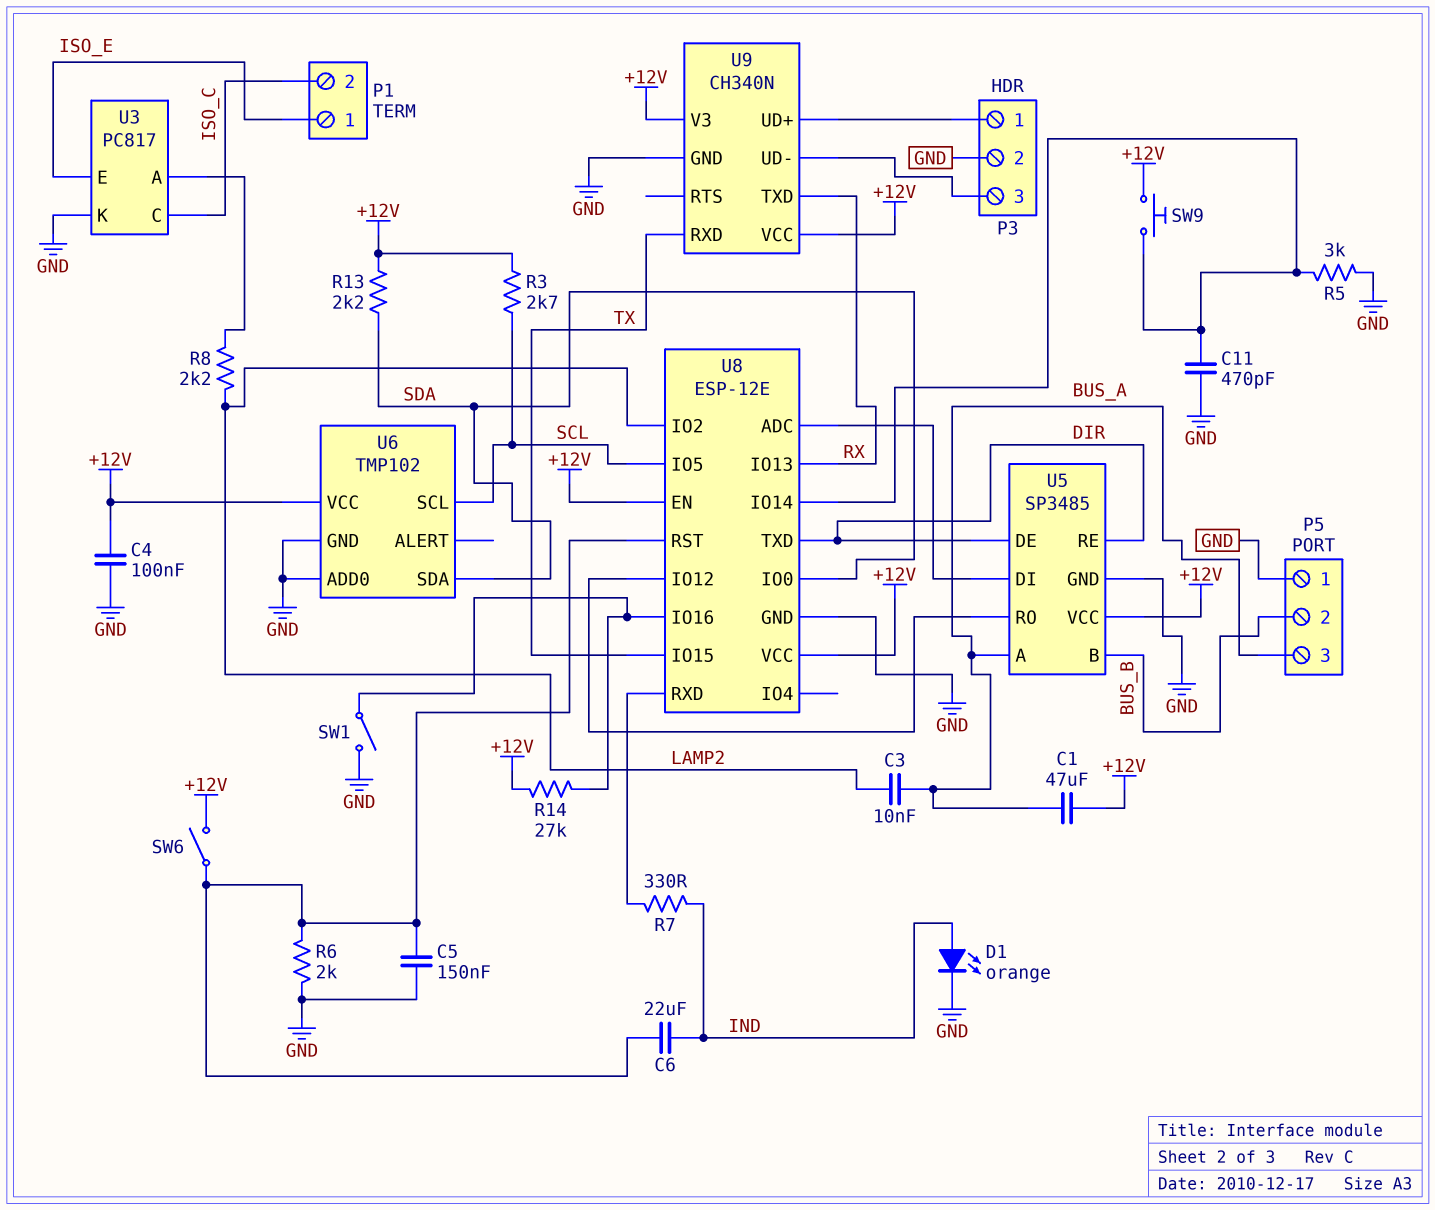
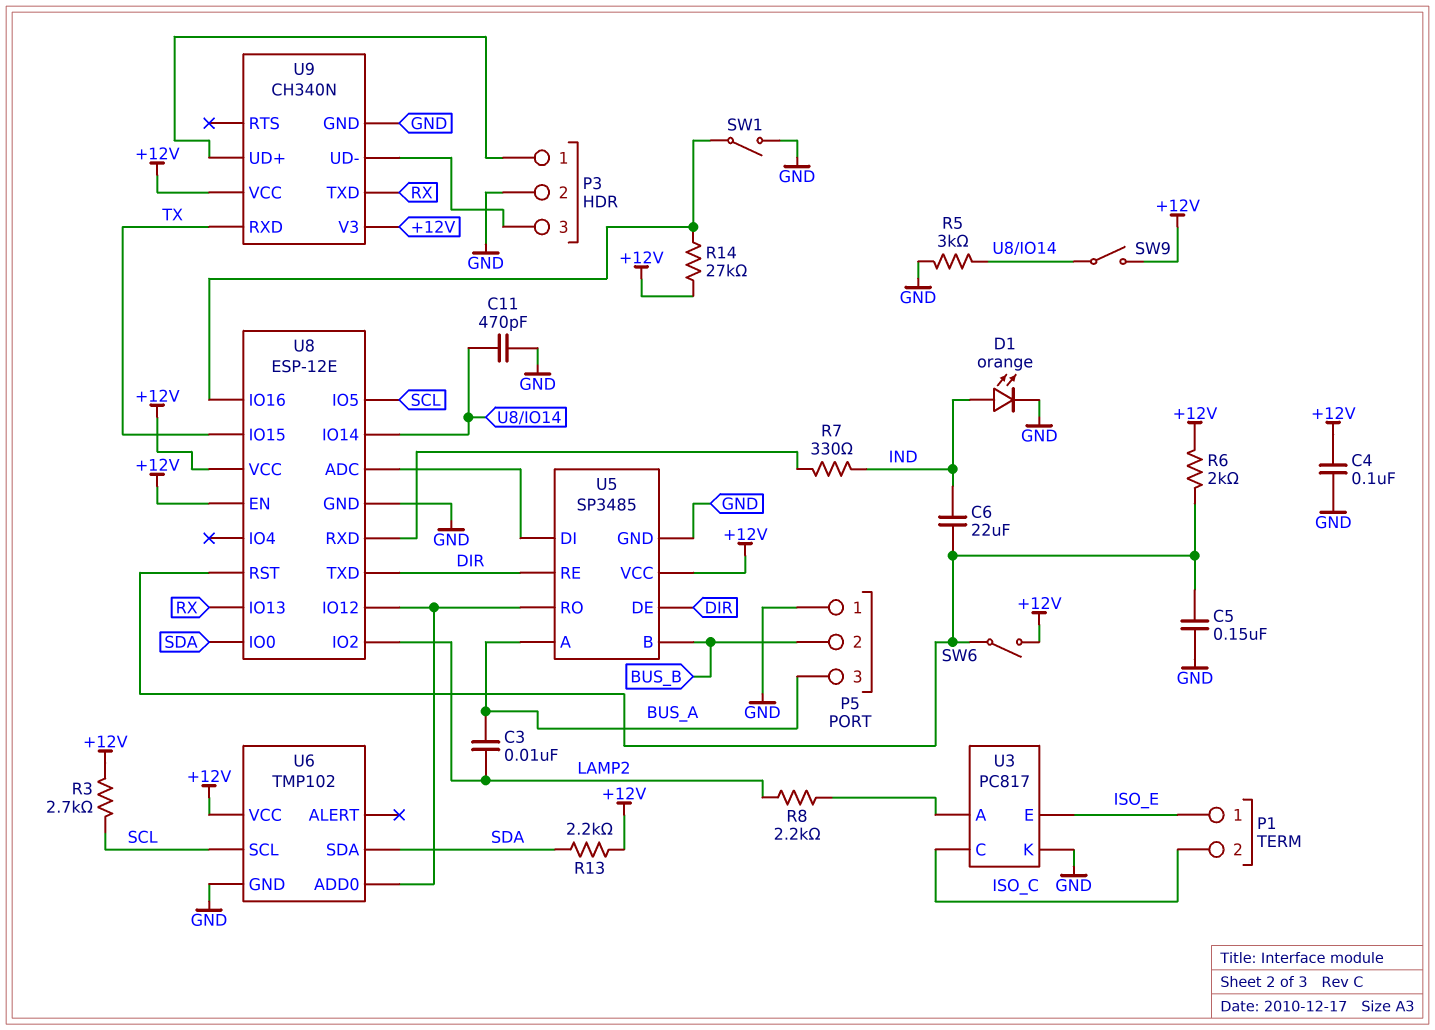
C1: 47uF (+12V, BUS_A) -> none
R6: 2k (GND, U8/RST) -> 2k (+12V, U8/RST)
SW9: button (+12V, U8/IO14) -> switch (+12V, U8/IO14)
U6 pin ADD0: GND -> U5/RO

